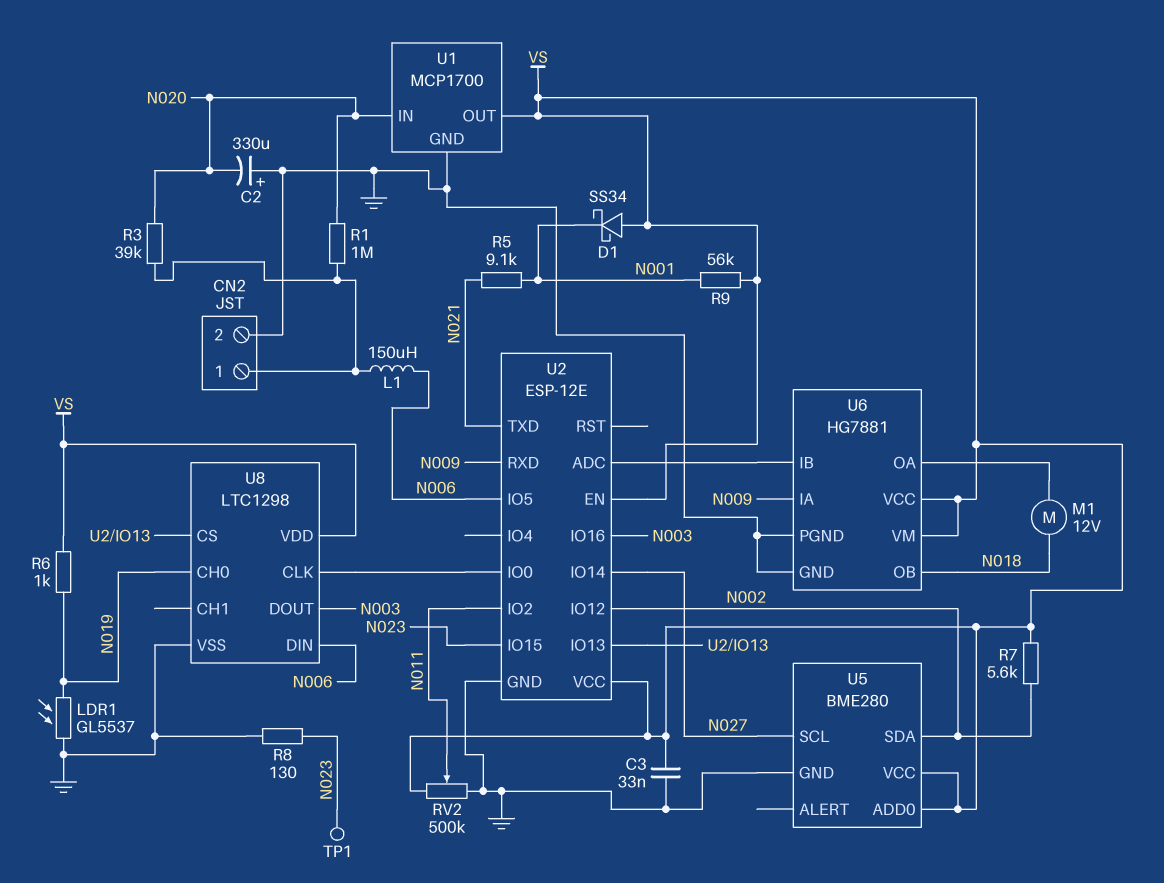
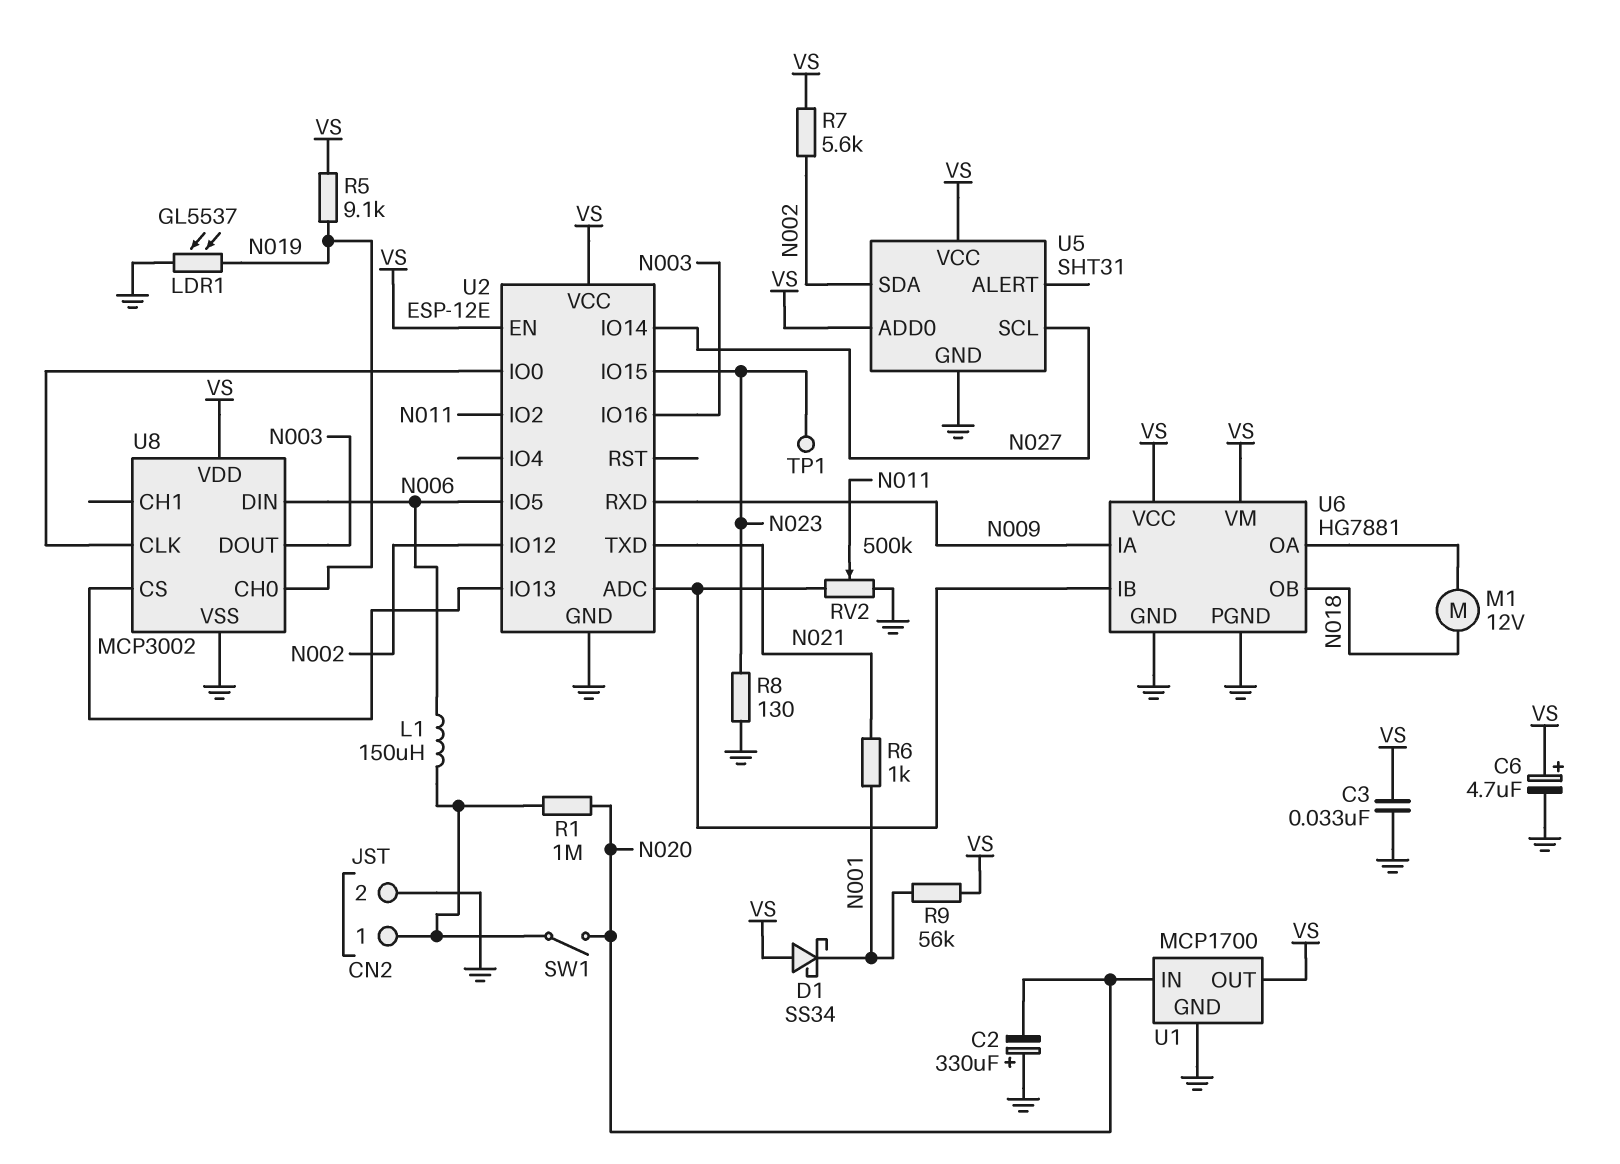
C6: none -> 4.7uF (plus VS, minus GND)
R3: 39k (CN2/1, N020) -> none
R5: 9.1k (N001, N021) -> 9.1k (N019, VS)
R6: 1k (N019, VS) -> 1k (N001, N021)
RV2: 500k (GND, VS, wiper N011) -> 500k (GND, U2/ADC, wiper N011)
SW1: none -> switch (CN2/1, N020)
U5: BME280 -> SHT31
U8: LTC1298 -> MCP3002

